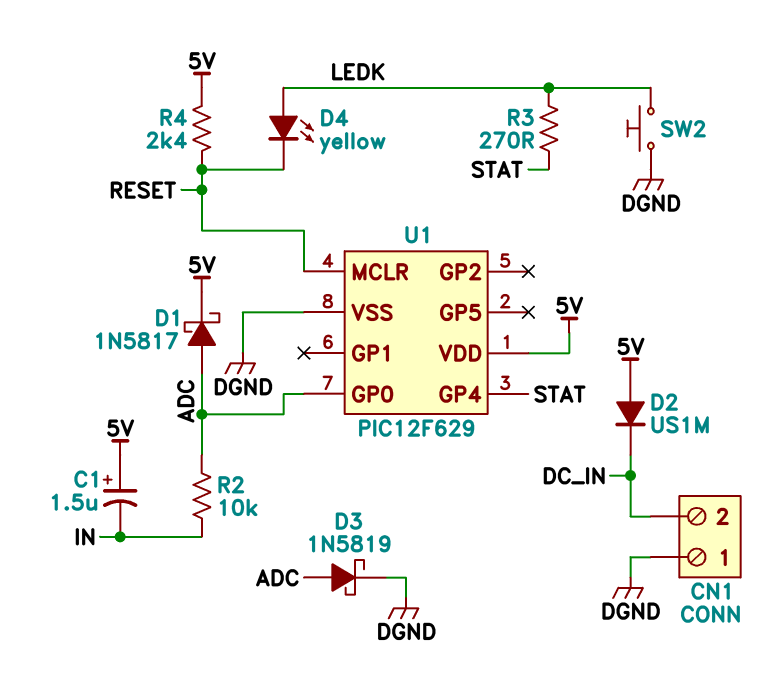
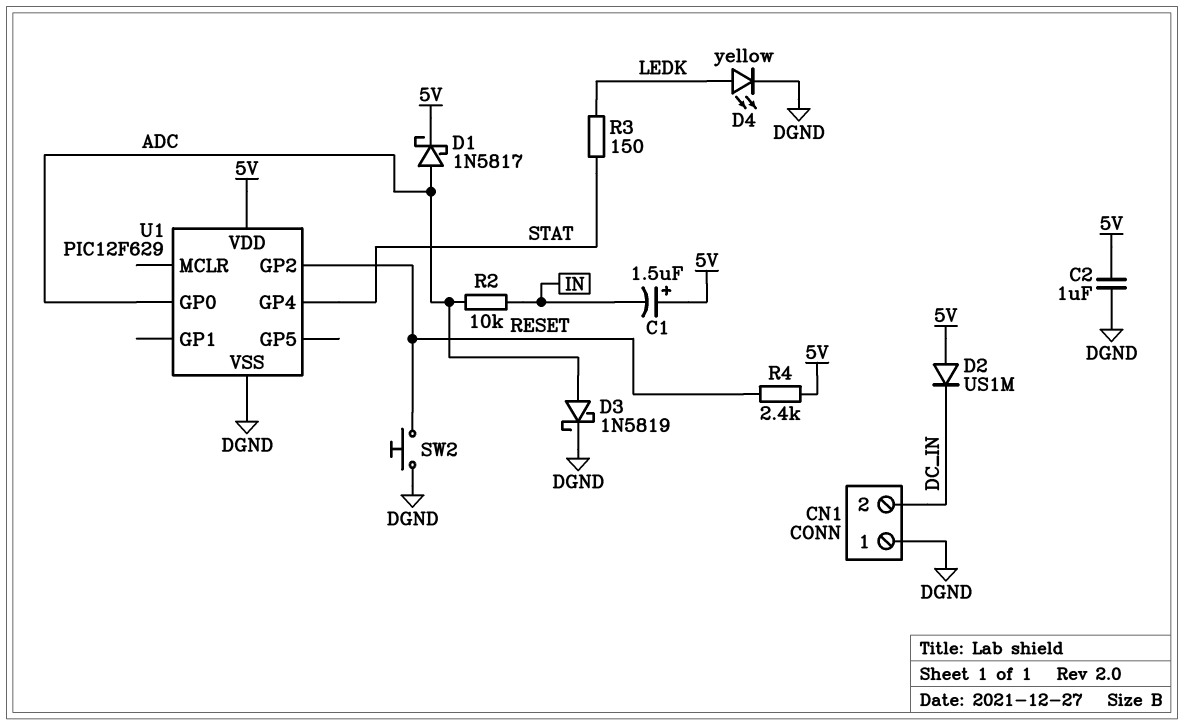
C2: none -> 1uF (5V, DGND)
D4: LED yellow (A LEDK, K RESET) -> LED yellow (A LEDK, K DGND)
R3: 270 (LEDK, STAT) -> 150 (LEDK, STAT)
SW2: button (DGND, LEDK) -> button (DGND, RESET)
U1 pin GP2: none -> RESET
U1 pin MCLR: RESET -> none

